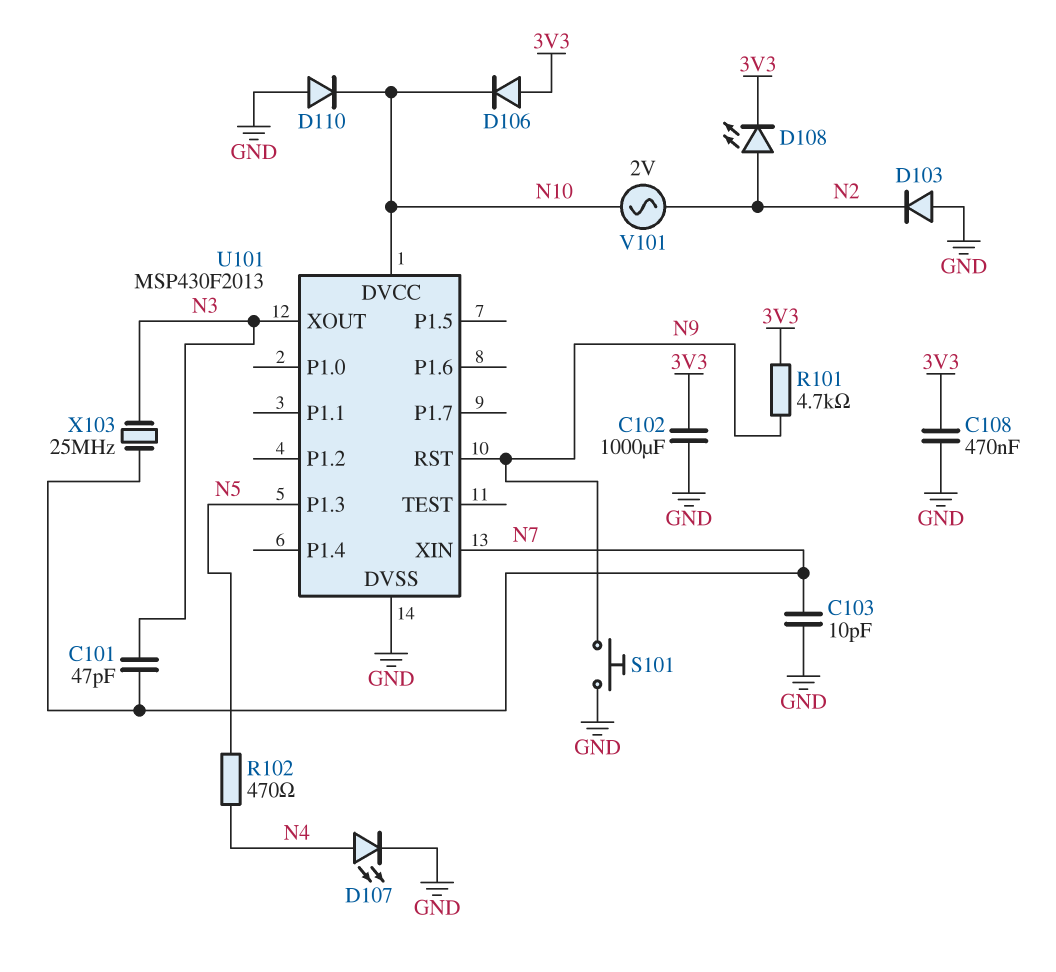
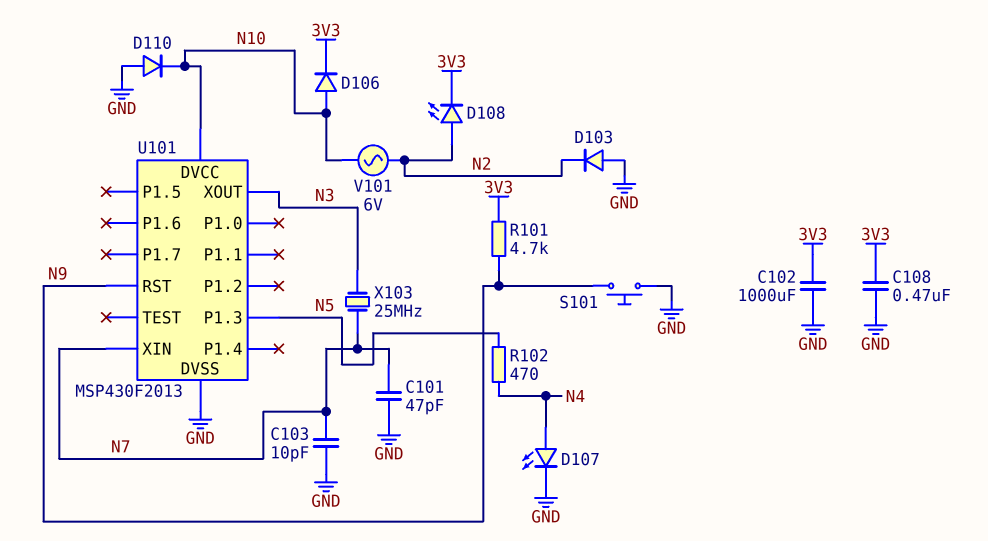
C101: 47pF (N3, N7) -> 47pF (GND, N7)
D106: diode (A 3V3, K N10) -> diode (A N10, K 3V3)
V101: AC 2V (N2, N10) -> AC 6V (N2, N10)

